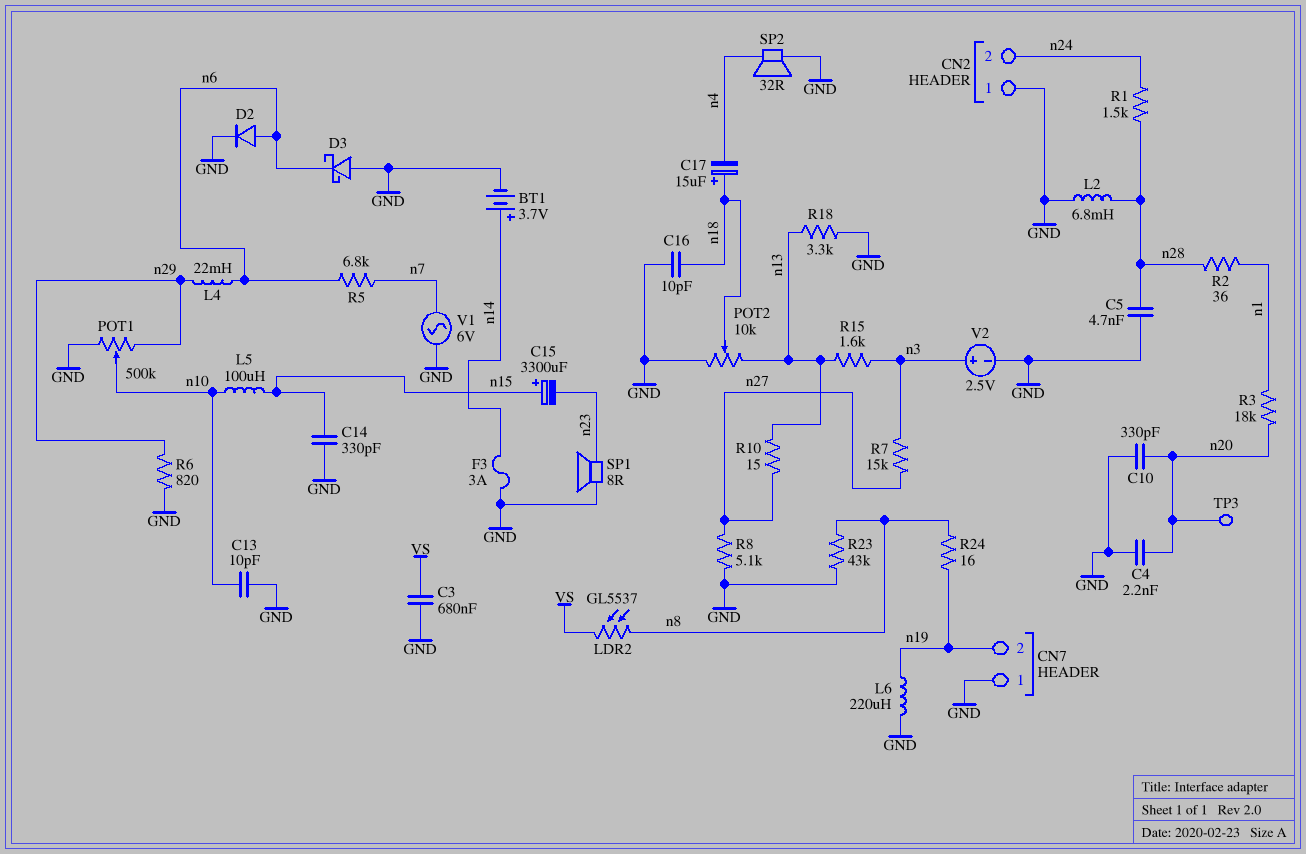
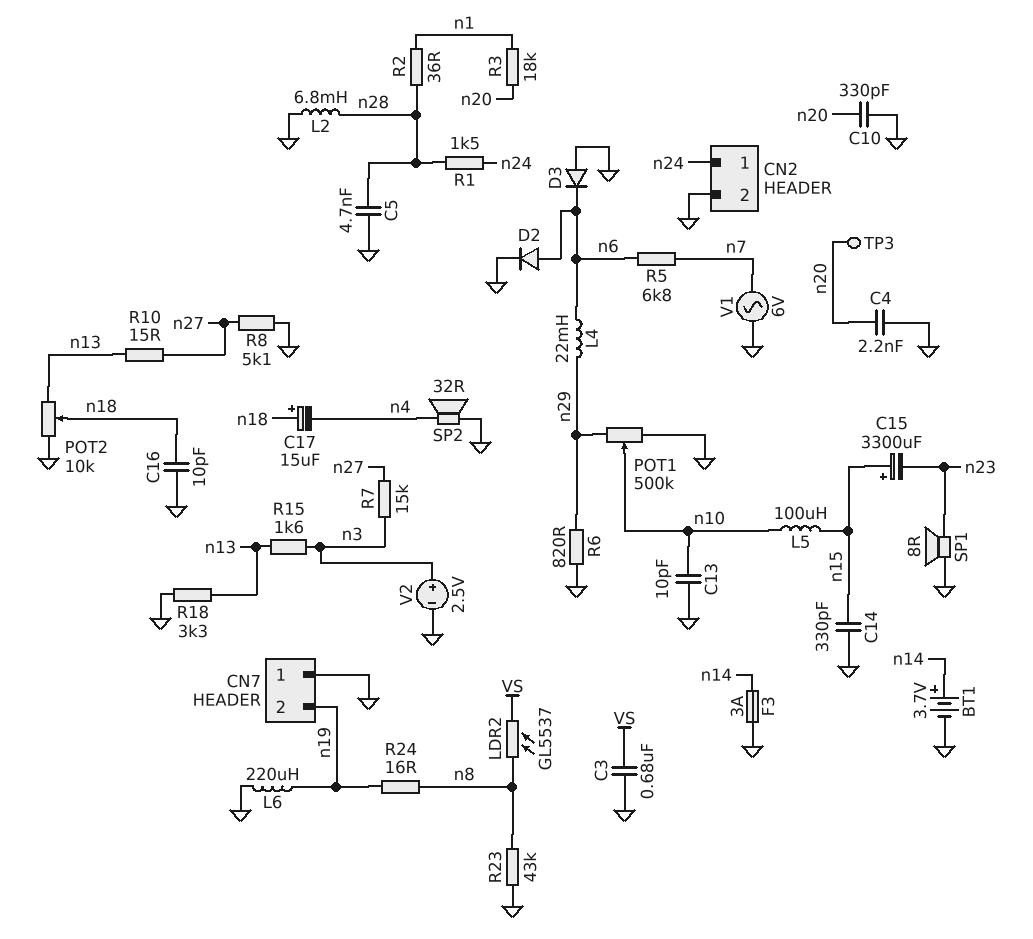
CN2 pin 1: GND -> n24
CN2 pin 2: n24 -> GND
D3: schottky (A GND, K n6) -> diode (A GND, K n6)

